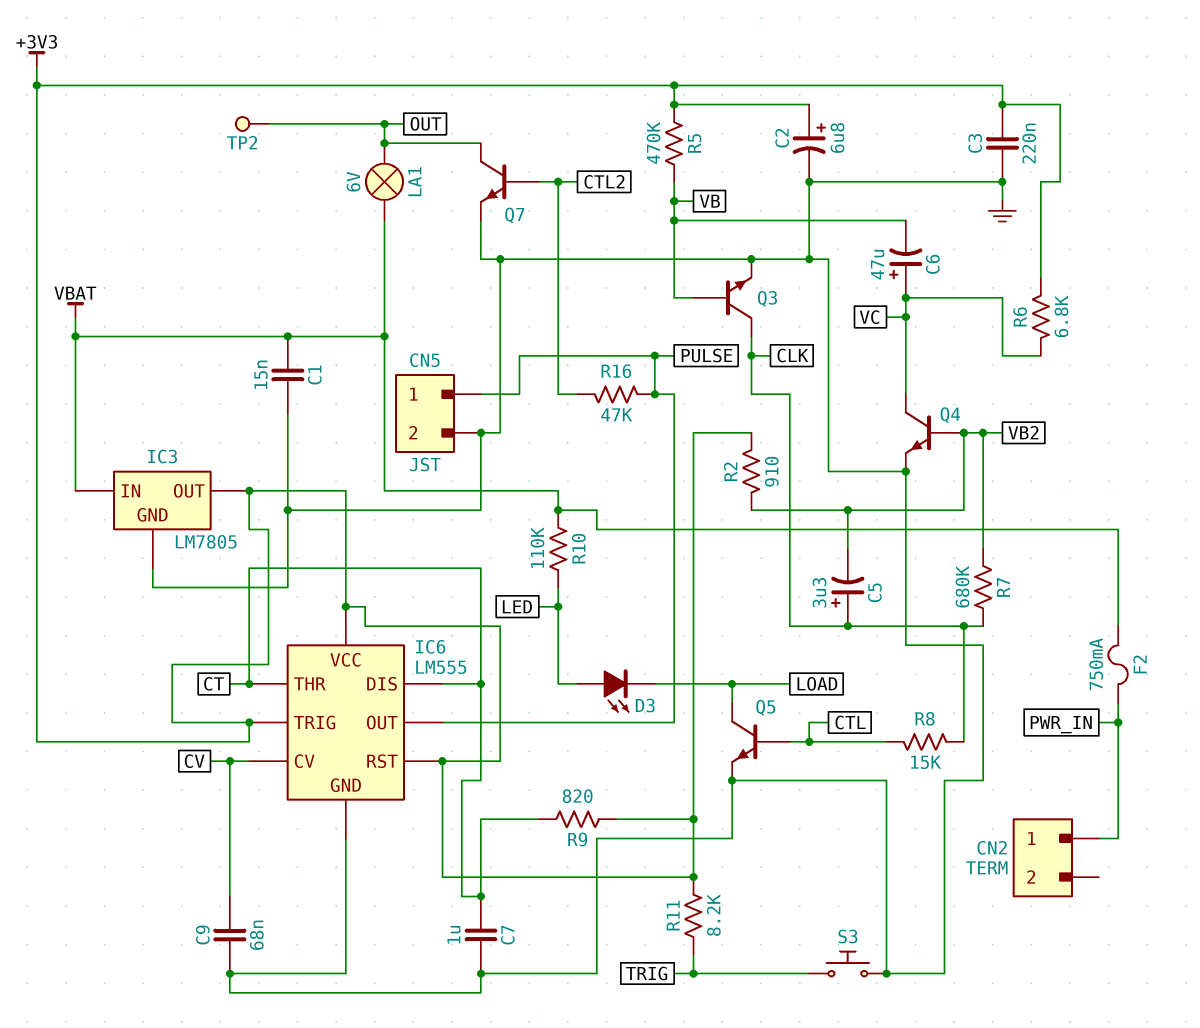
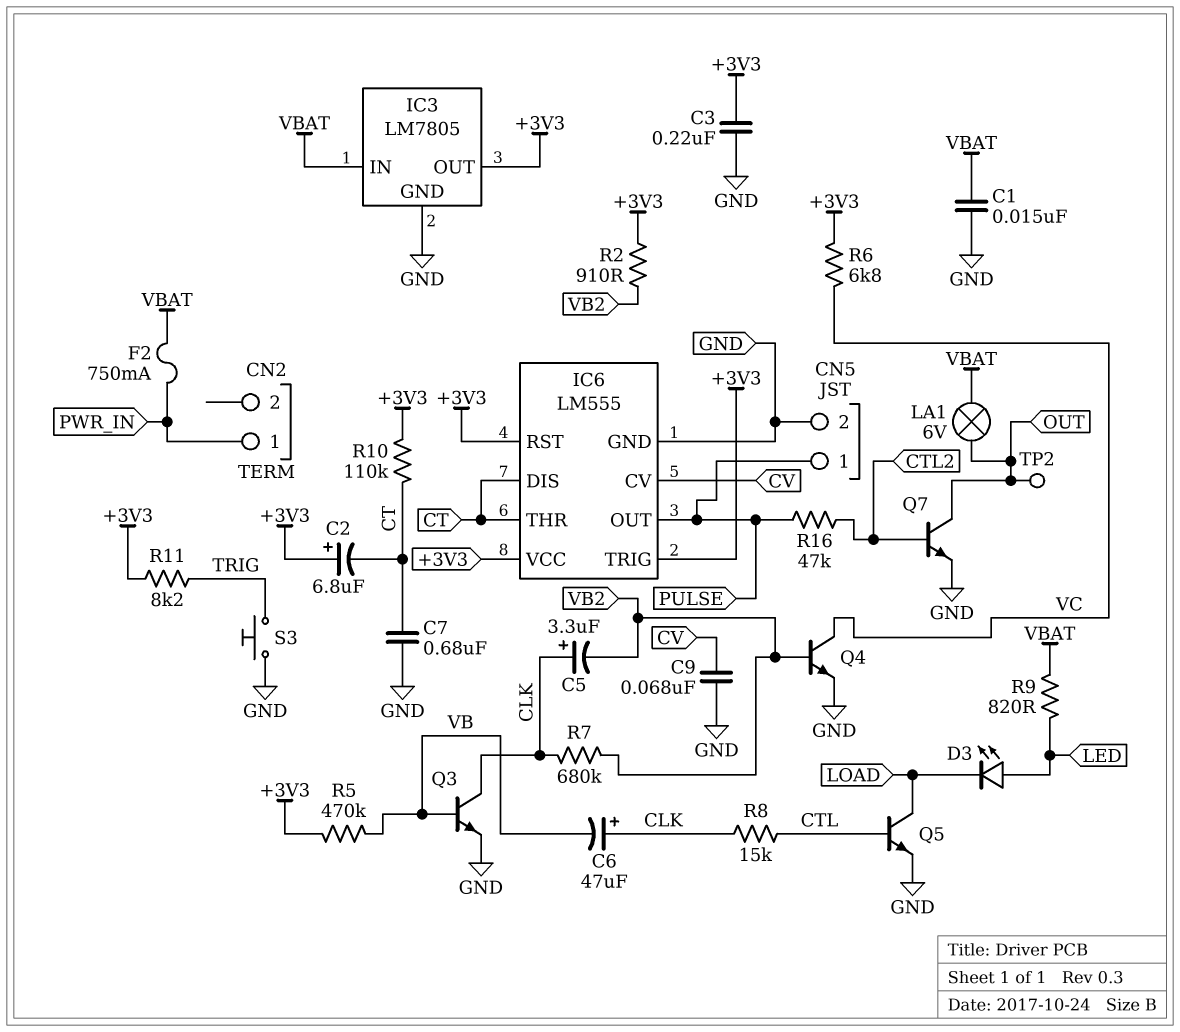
C2: 6.8uF (plus +3V3, minus GND) -> 6.8uF (plus +3V3, minus CT)
C6: 47uF (plus VC, minus VB) -> 47uF (plus CLK, minus VB)
C7: 1uF (CT, GND) -> 680nF (CT, GND)
R9: 820 (+3V3, CT) -> 820 (LED, VBAT)
R10: 110k (LED, VBAT) -> 110k (+3V3, CT)

